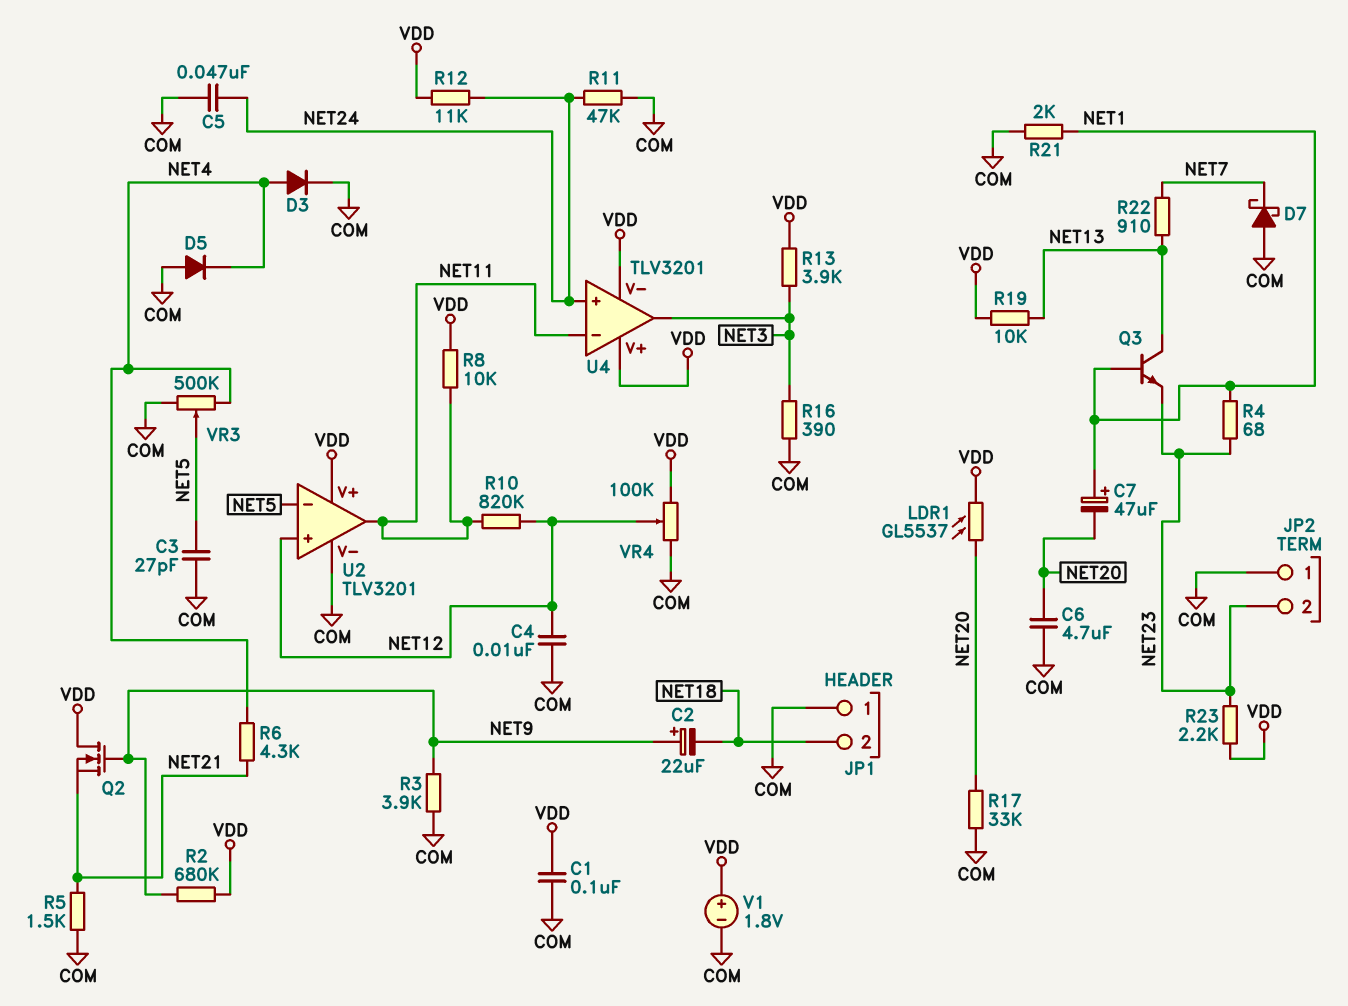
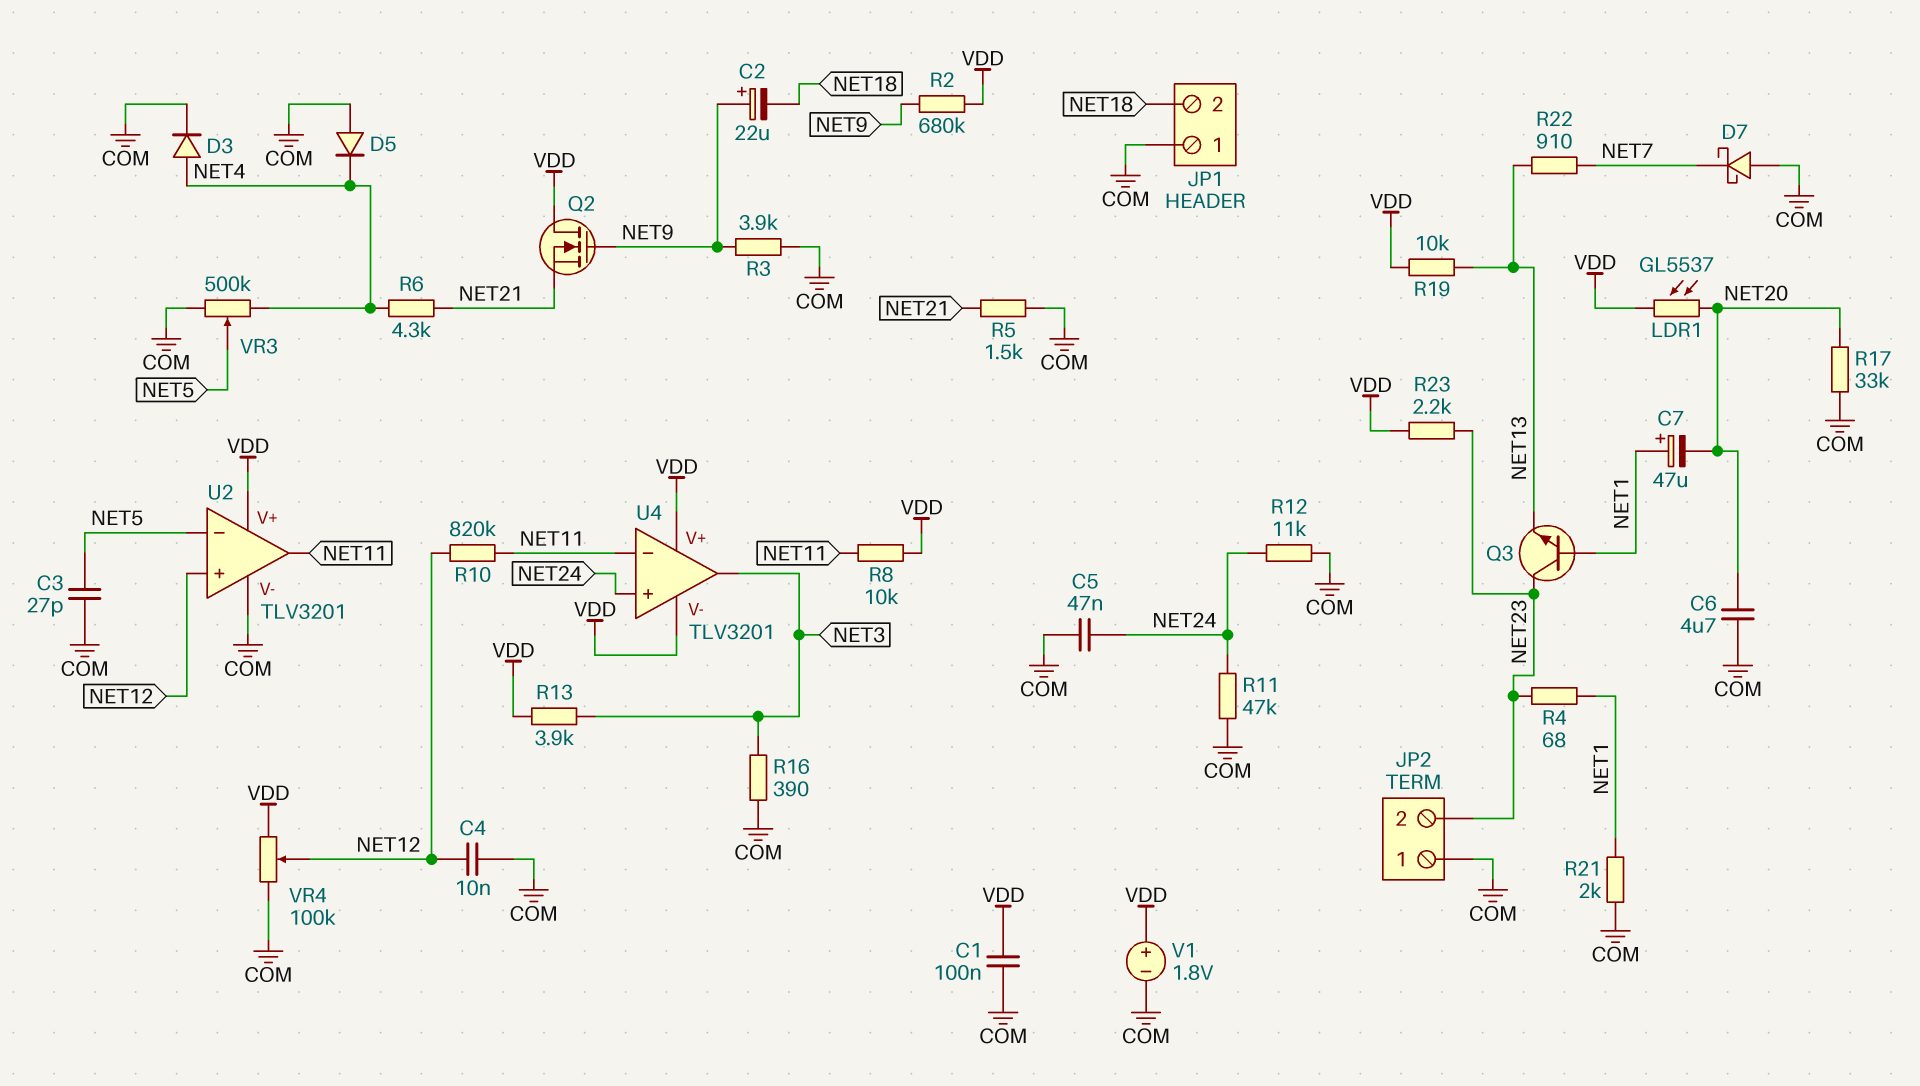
Q3: NPN (B NET1, C NET13, E NET23) -> NPN (B NET1, C NET23, E NET13)
R12: 11k (NET24, VDD) -> 11k (COM, NET24)

